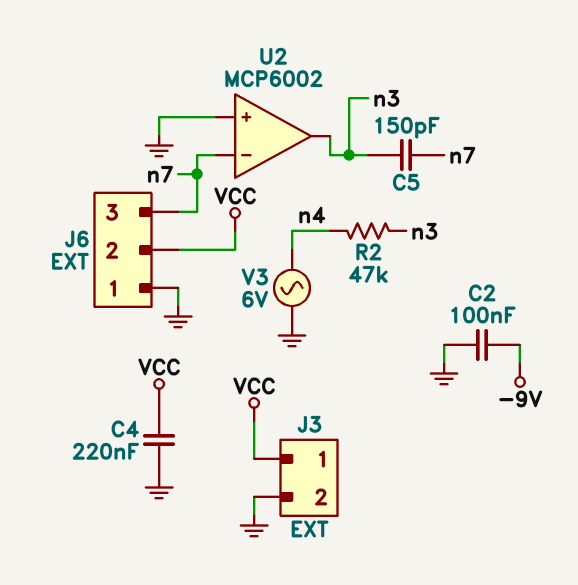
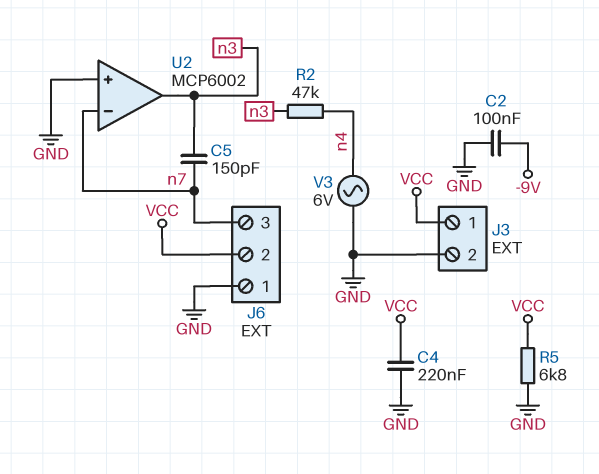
R5: none -> 6.8k (GND, VCC)

